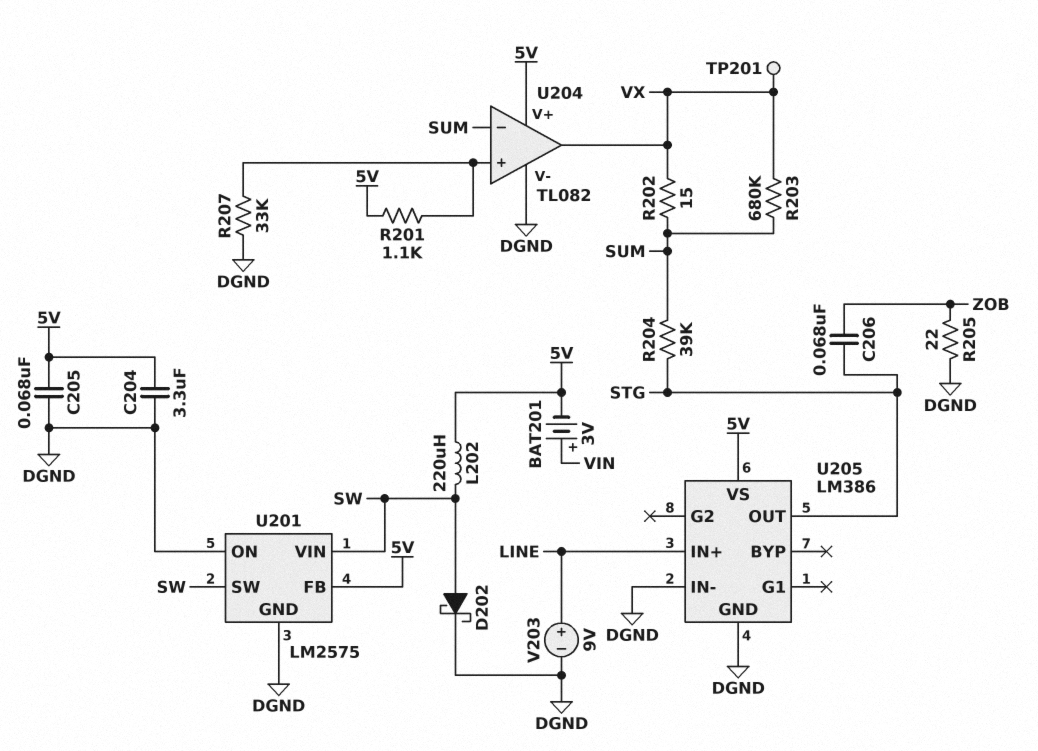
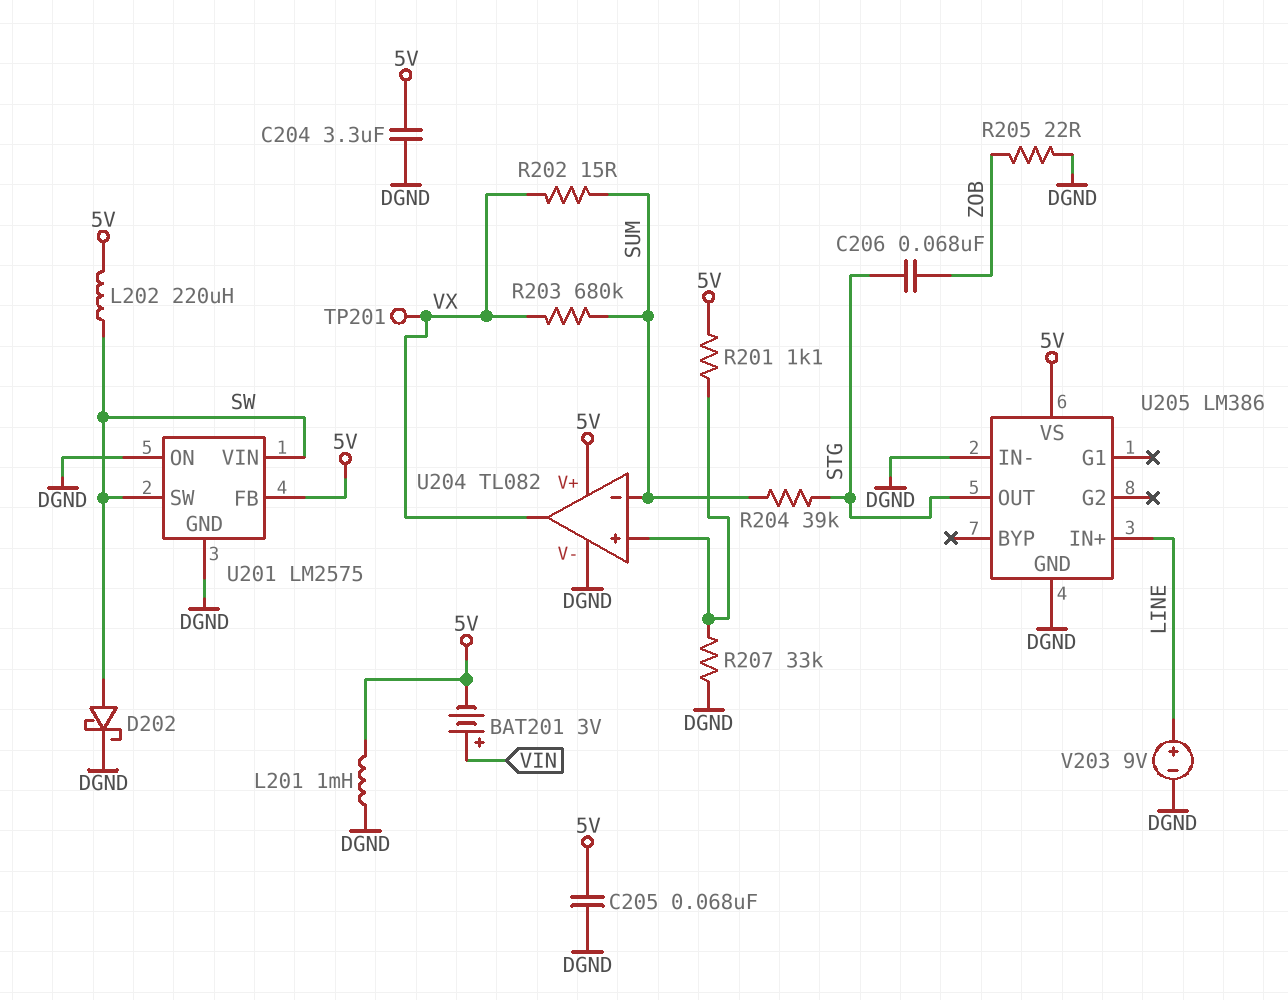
L201: none -> 1mH (5V, DGND)

